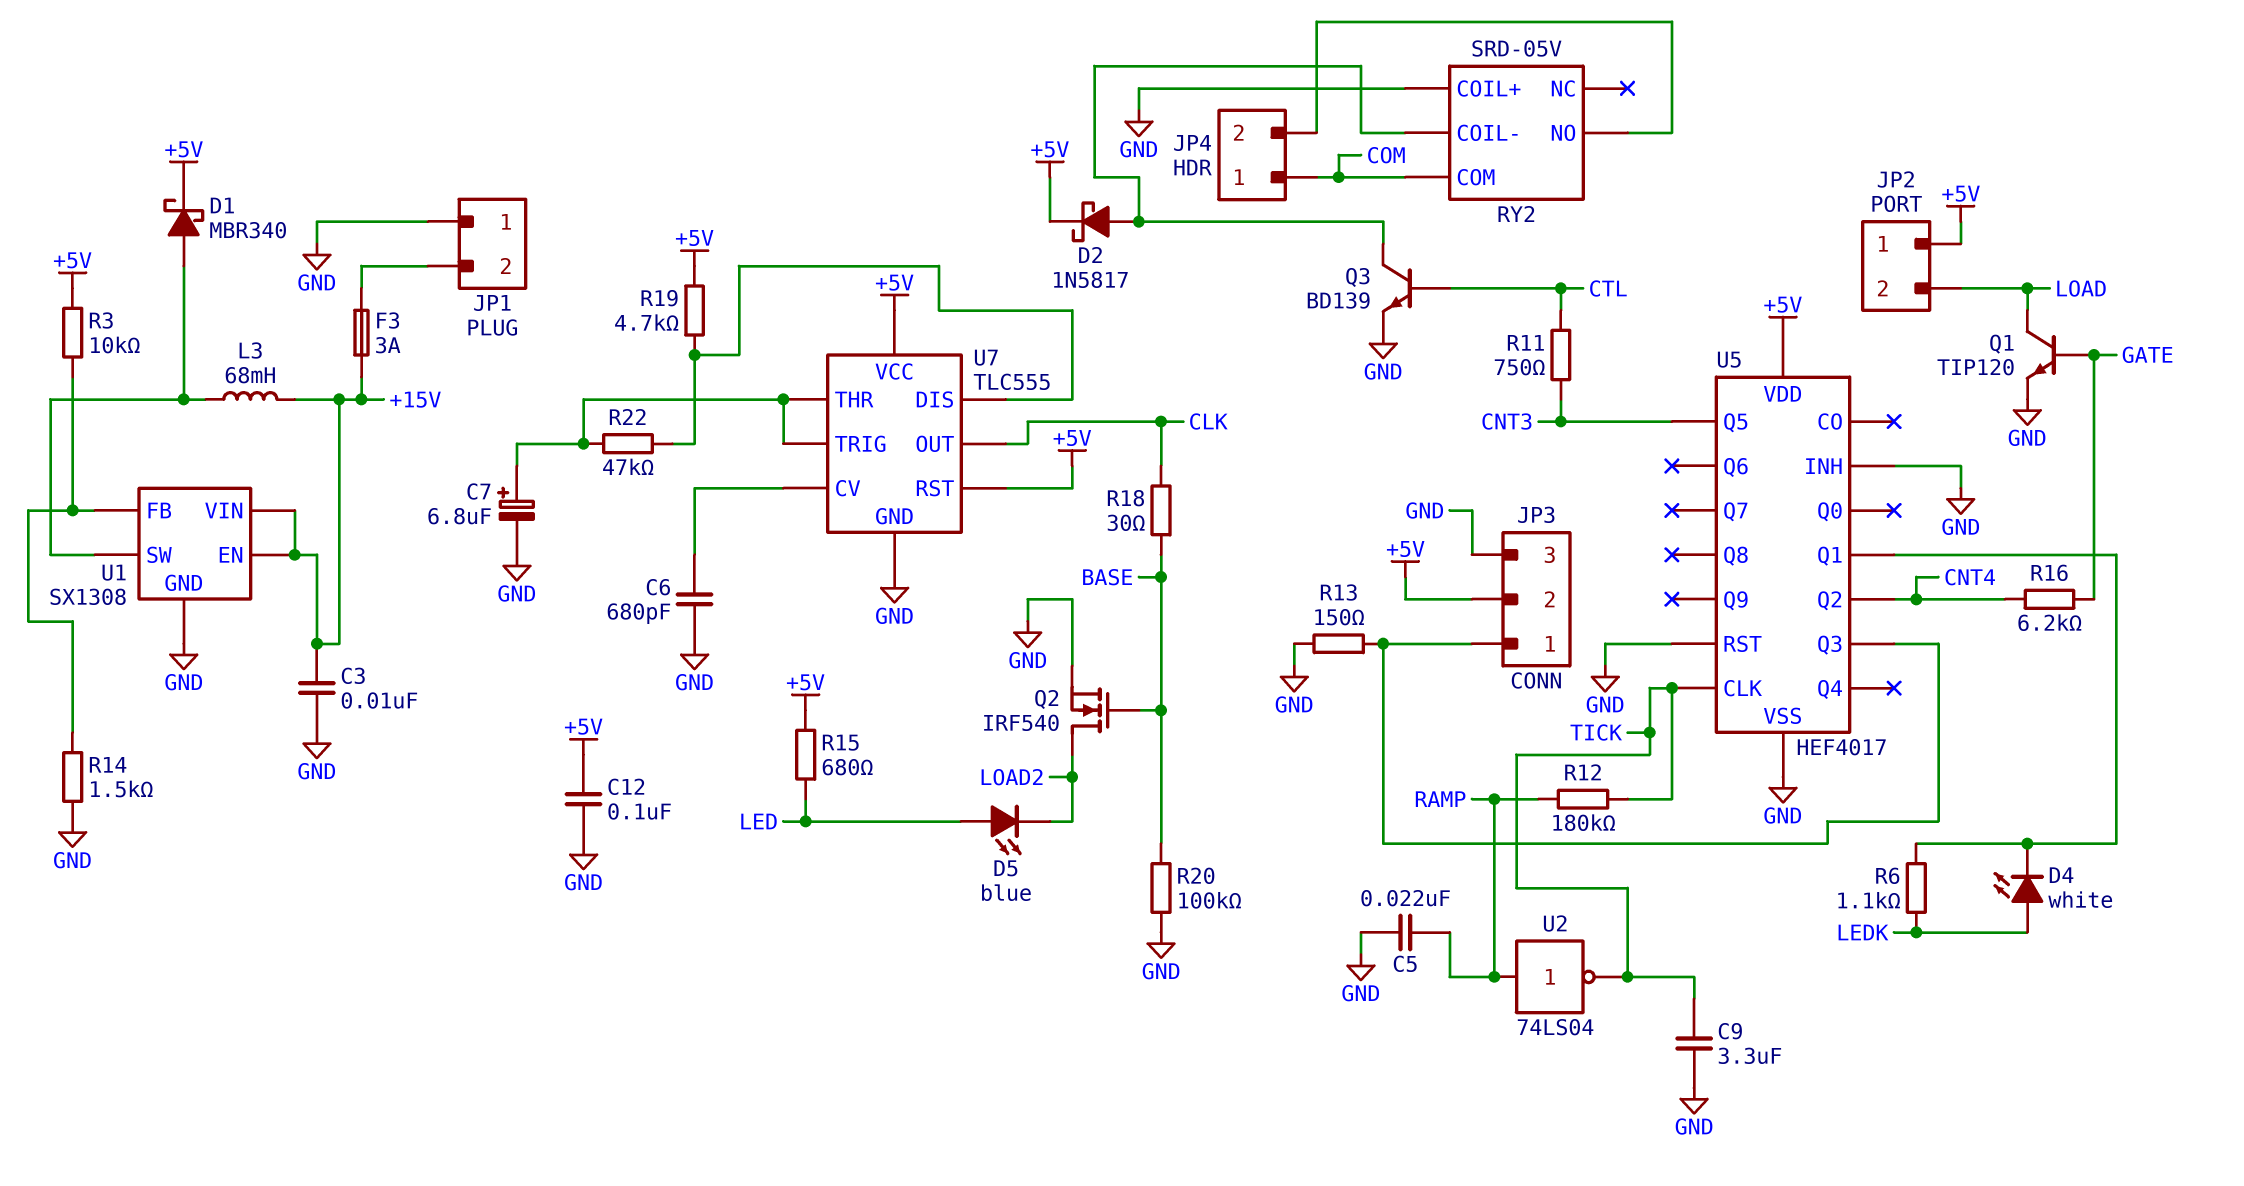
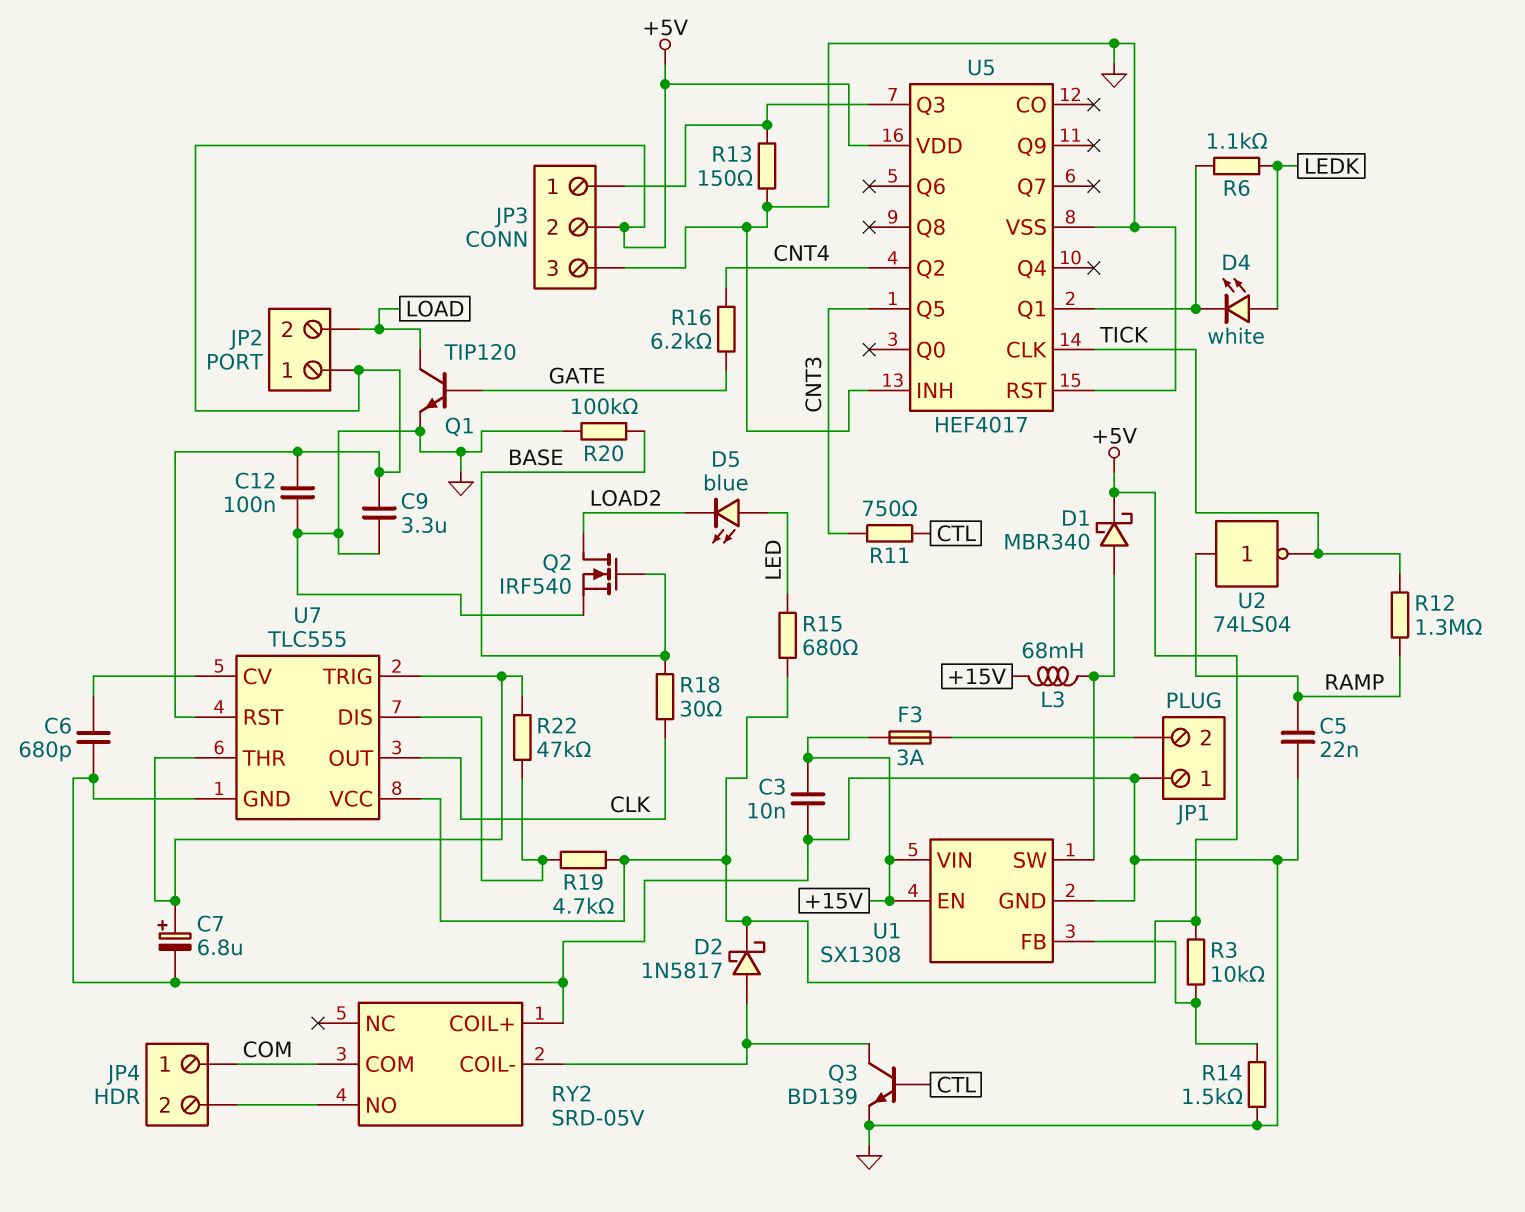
C9: 3.3uF (GND, TICK) -> 3.3uF (+5V, GND)
R12: 180k (RAMP, TICK) -> 1.3M (RAMP, TICK)

